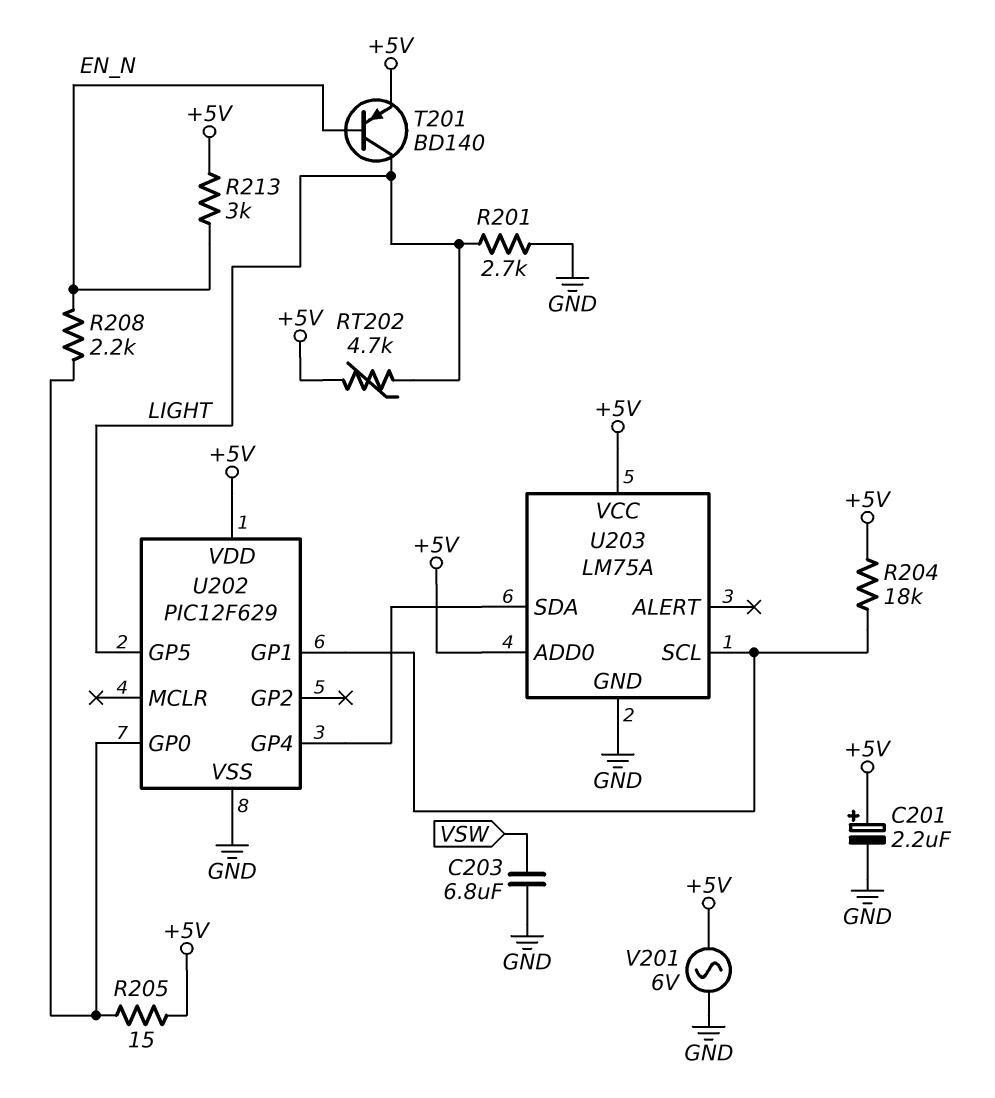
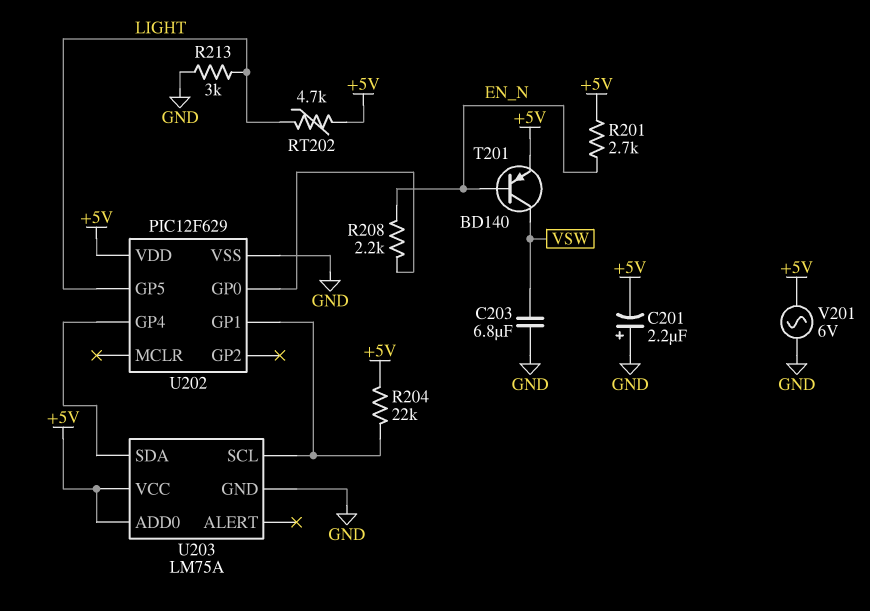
C201: 2.2uF (plus +5V, minus GND) -> 2.2uF (plus GND, minus +5V)
R201: 2.7k (GND, LIGHT) -> 2.7k (+5V, EN_N)
R204: 18k (+5V, U202/GP1) -> 22k (+5V, U202/GP1)
R205: 15 (+5V, U202/GP0) -> none
R213: 3k (+5V, EN_N) -> 3k (GND, LIGHT)
T201: PNP BD140 (B EN_N, C LIGHT, E +5V) -> PNP BD140 (B EN_N, C VSW, E +5V)

